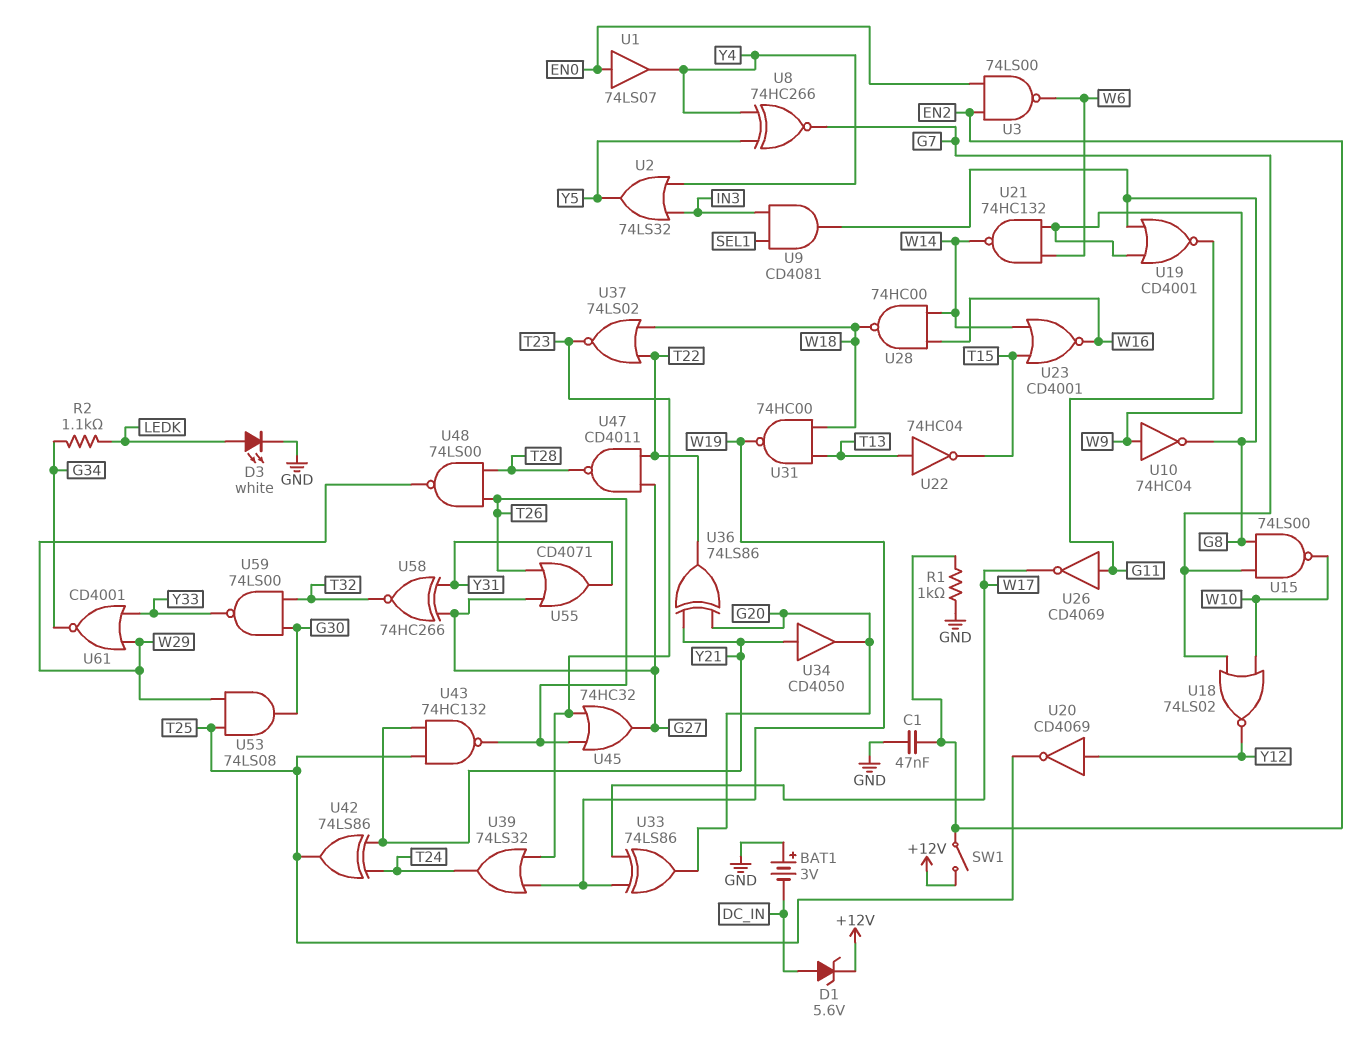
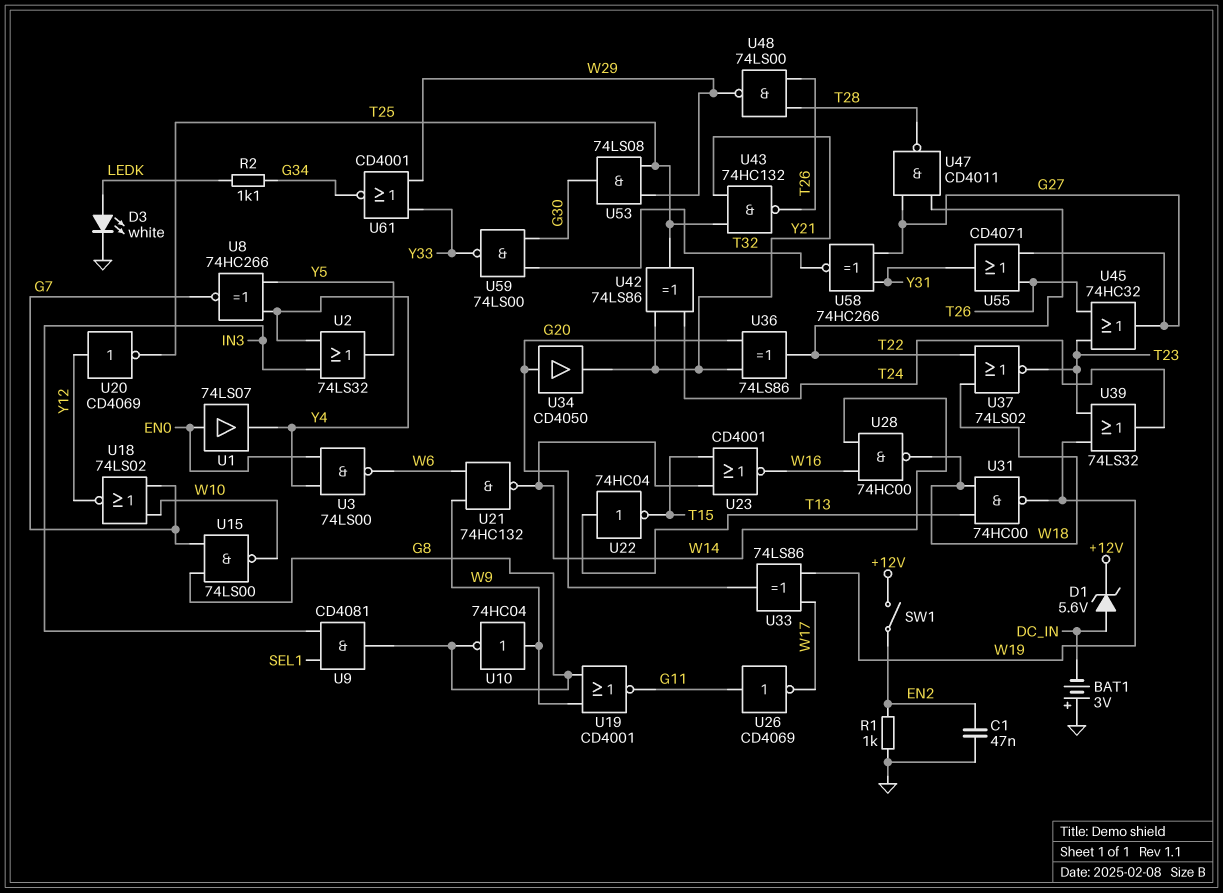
U3: NAND 74LS00 (in EN0, in EN2, out W6) -> NAND 74LS00 (in EN0, in Y4, out W6)
U34: buffer CD4050 (in Y21, out G20) -> buffer CD4050 (in G20, out Y21)

